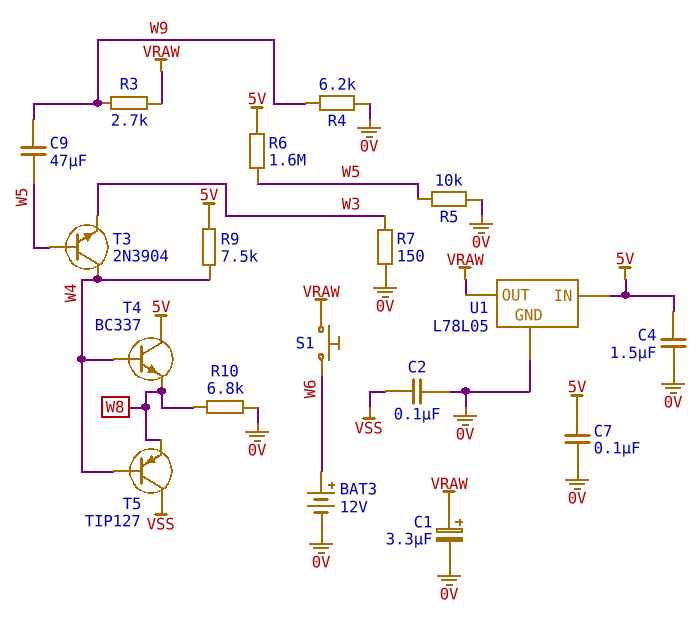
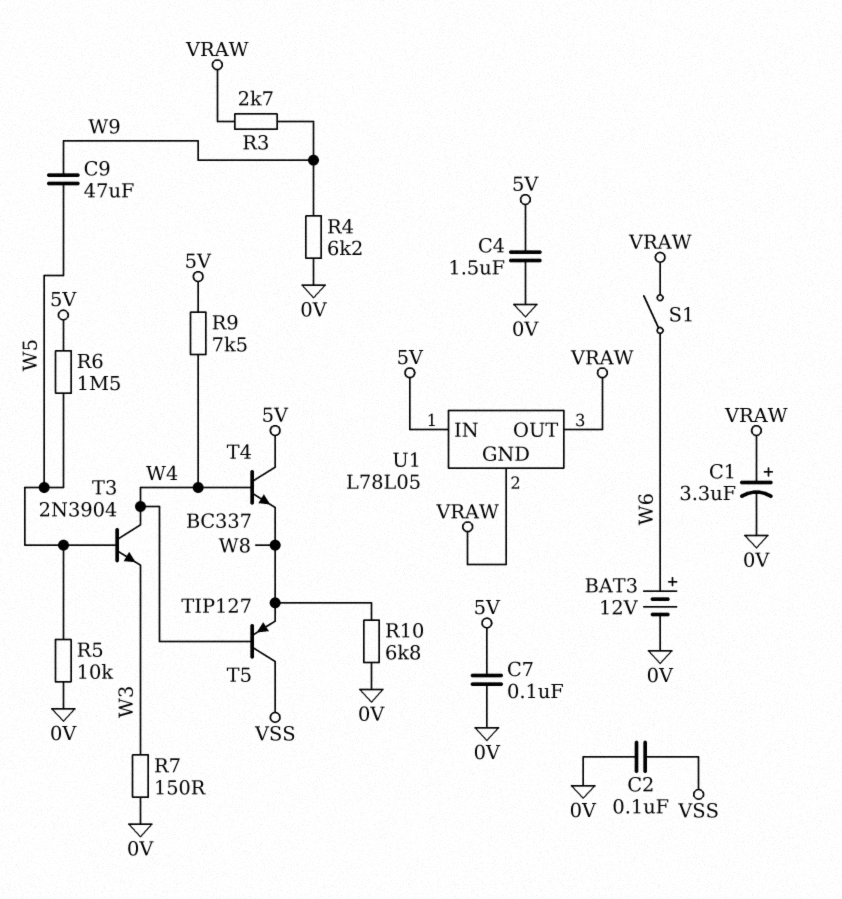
R6: 1.6M (5V, W5) -> 1.5M (5V, W5)
S1: button (VRAW, W6) -> switch (VRAW, W6)
U1 pin GND: 0V -> VRAW

